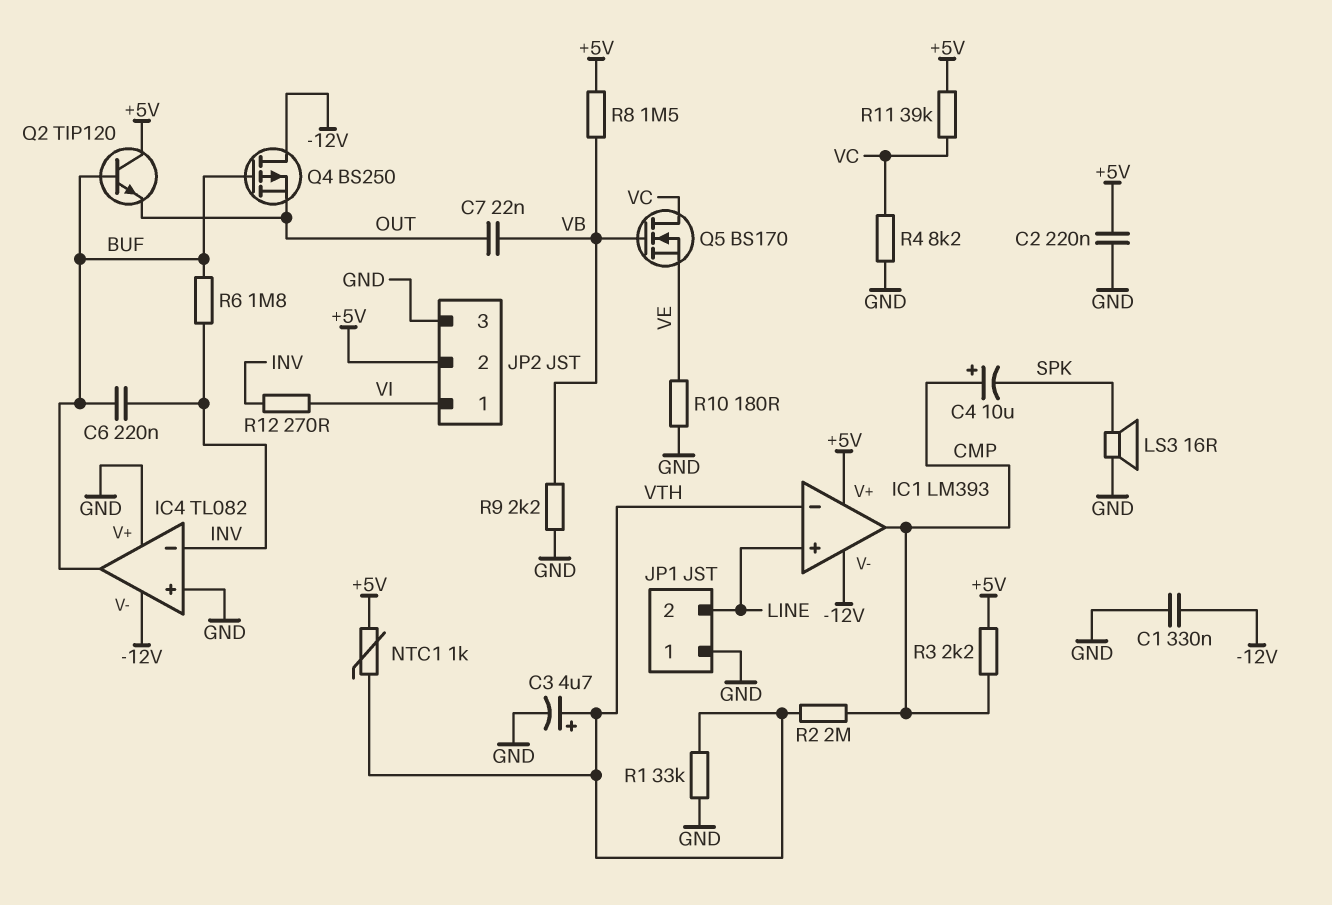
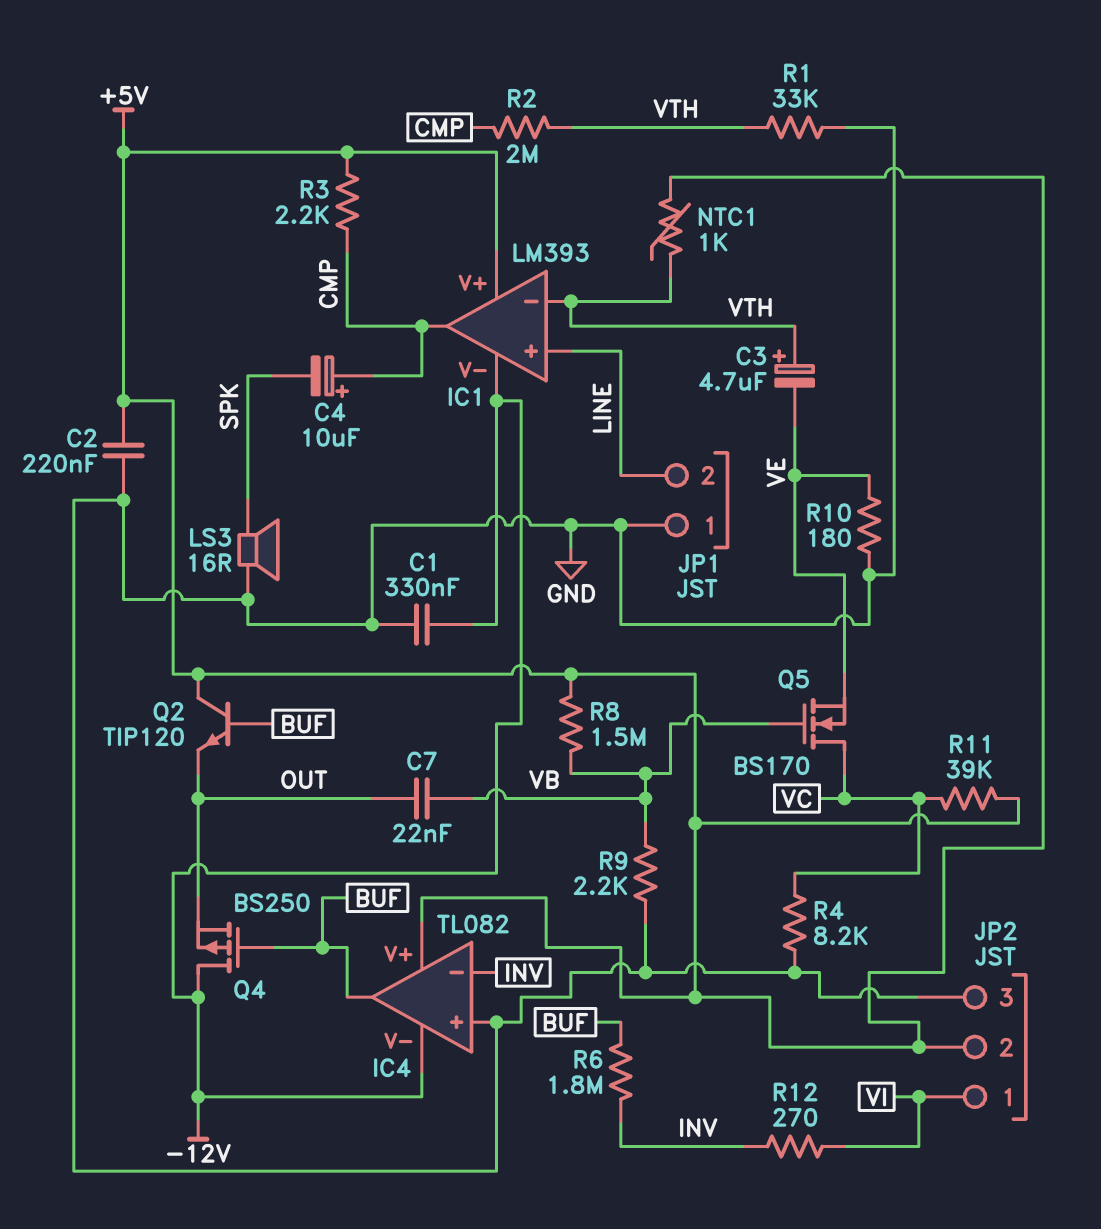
C3: 4.7uF (plus VTH, minus GND) -> 4.7uF (plus VTH, minus VE)
C6: 220nF (BUF, INV) -> none
IC4 pin V+: GND -> +5V

